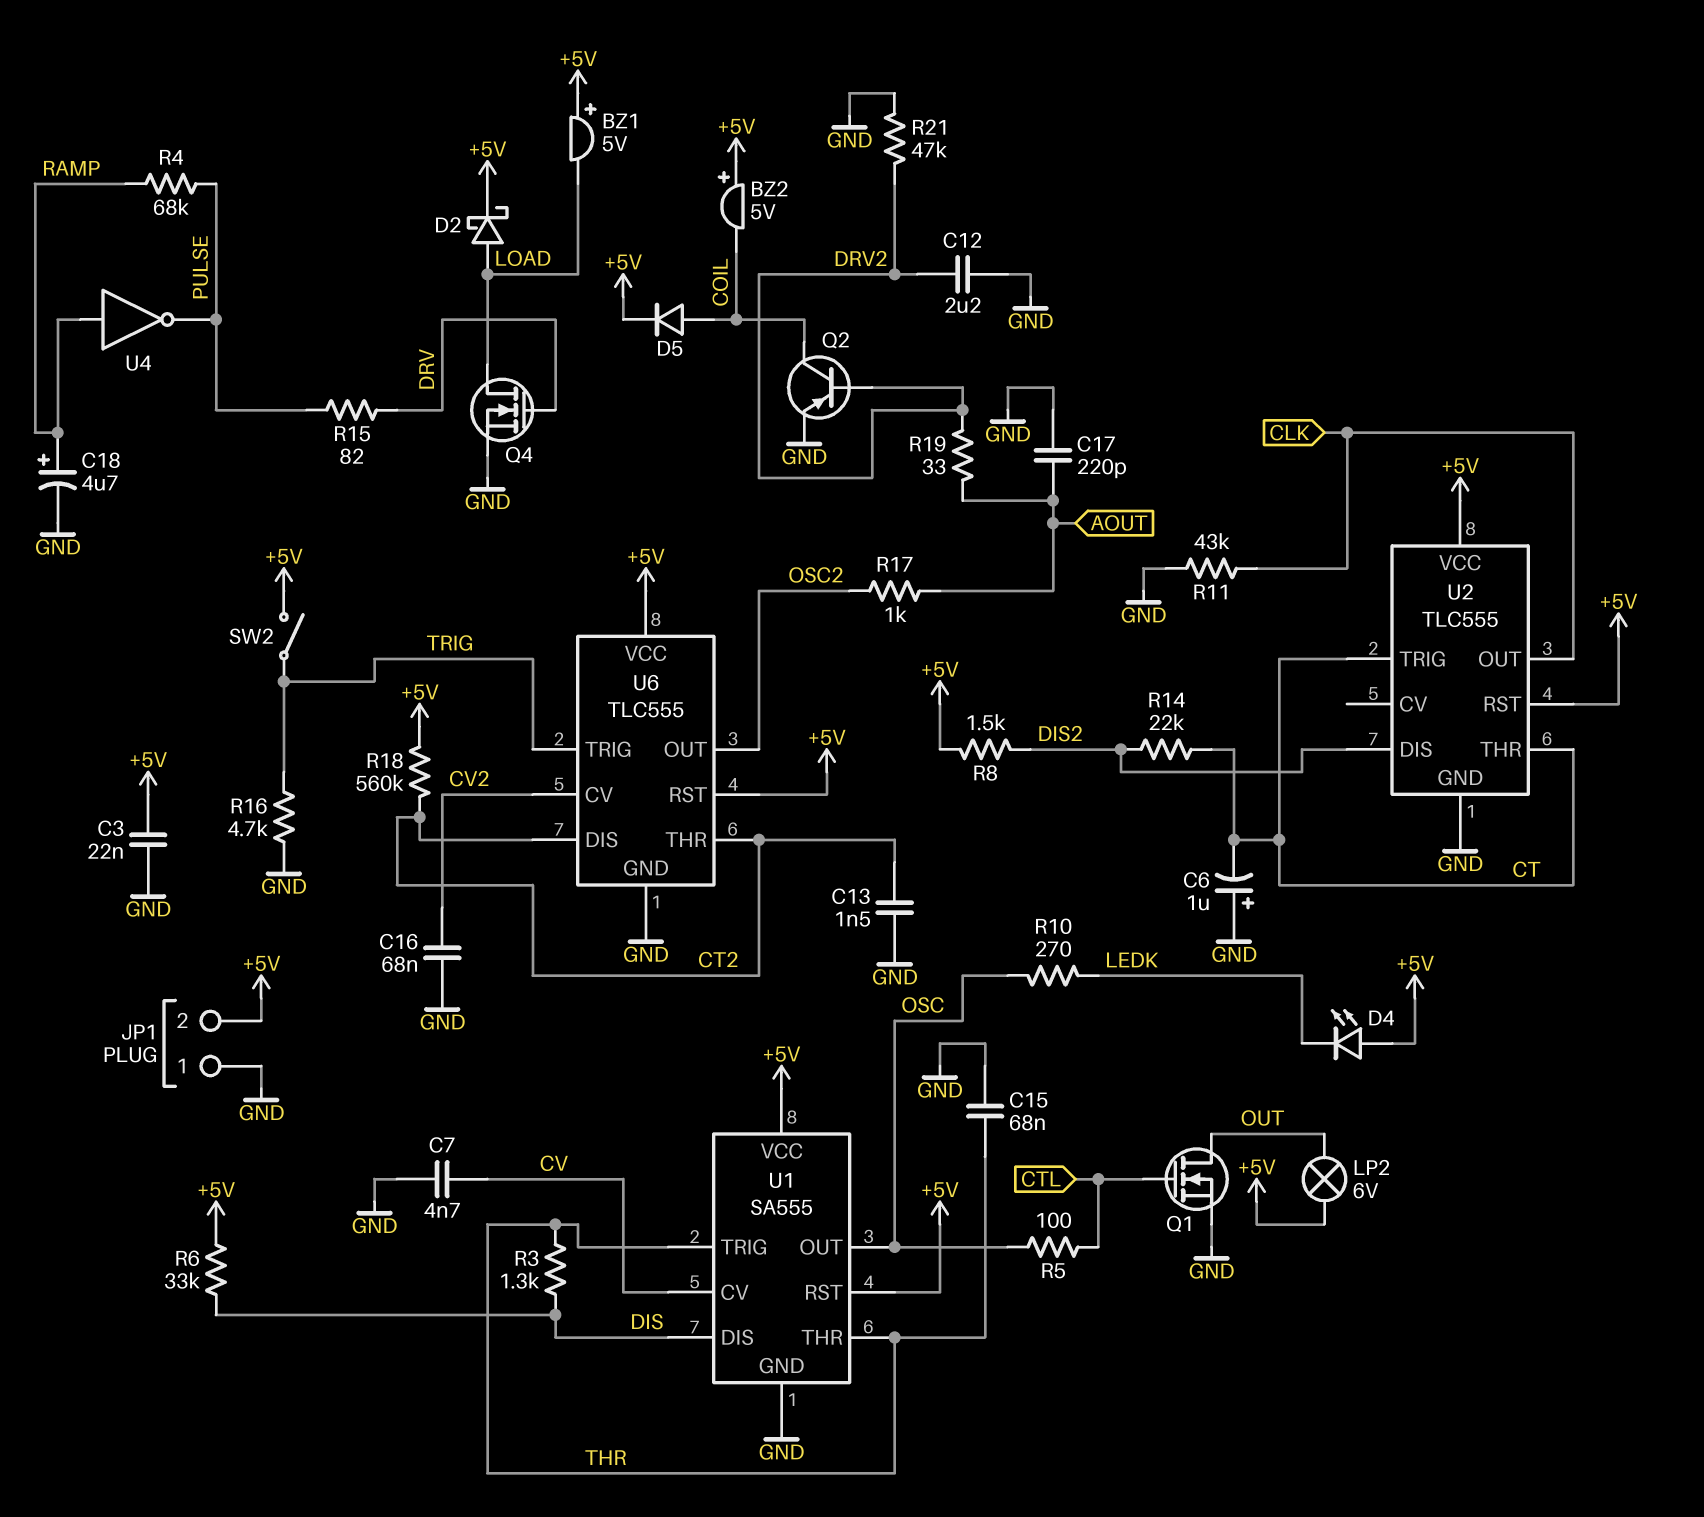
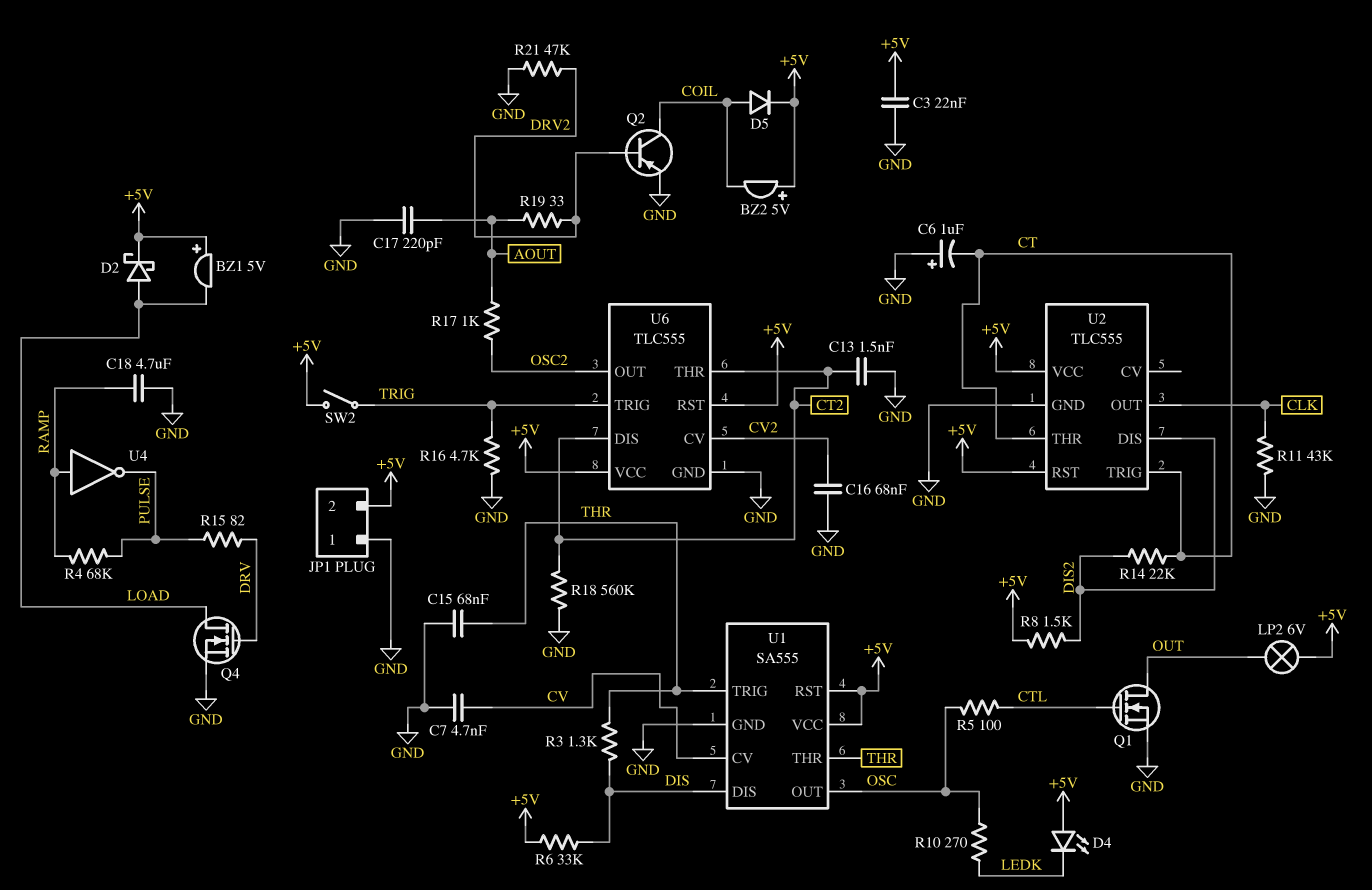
C12: 2.2uF (DRV2, GND) -> none
C18: 4.7uF (plus RAMP, minus GND) -> 4.7uF (GND, RAMP)
R18: 560k (+5V, CT2) -> 560k (CT2, GND)

